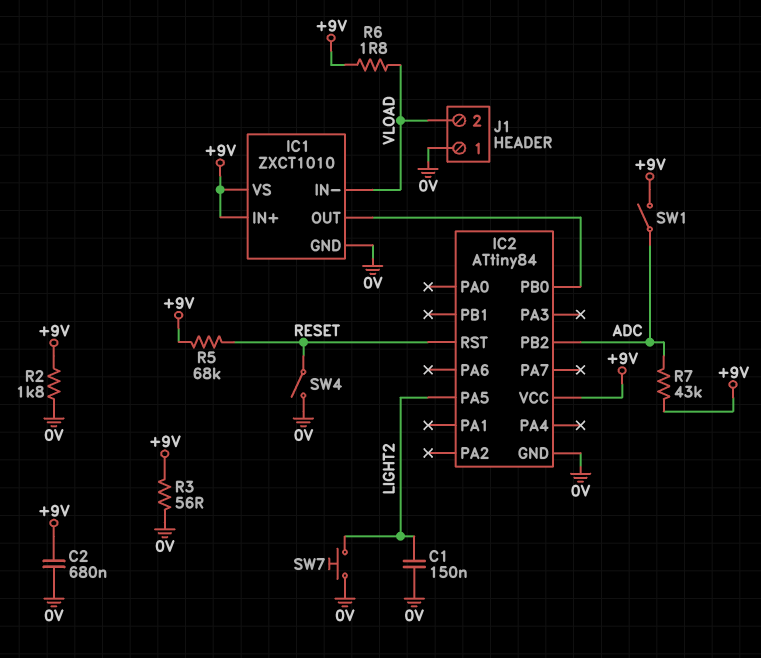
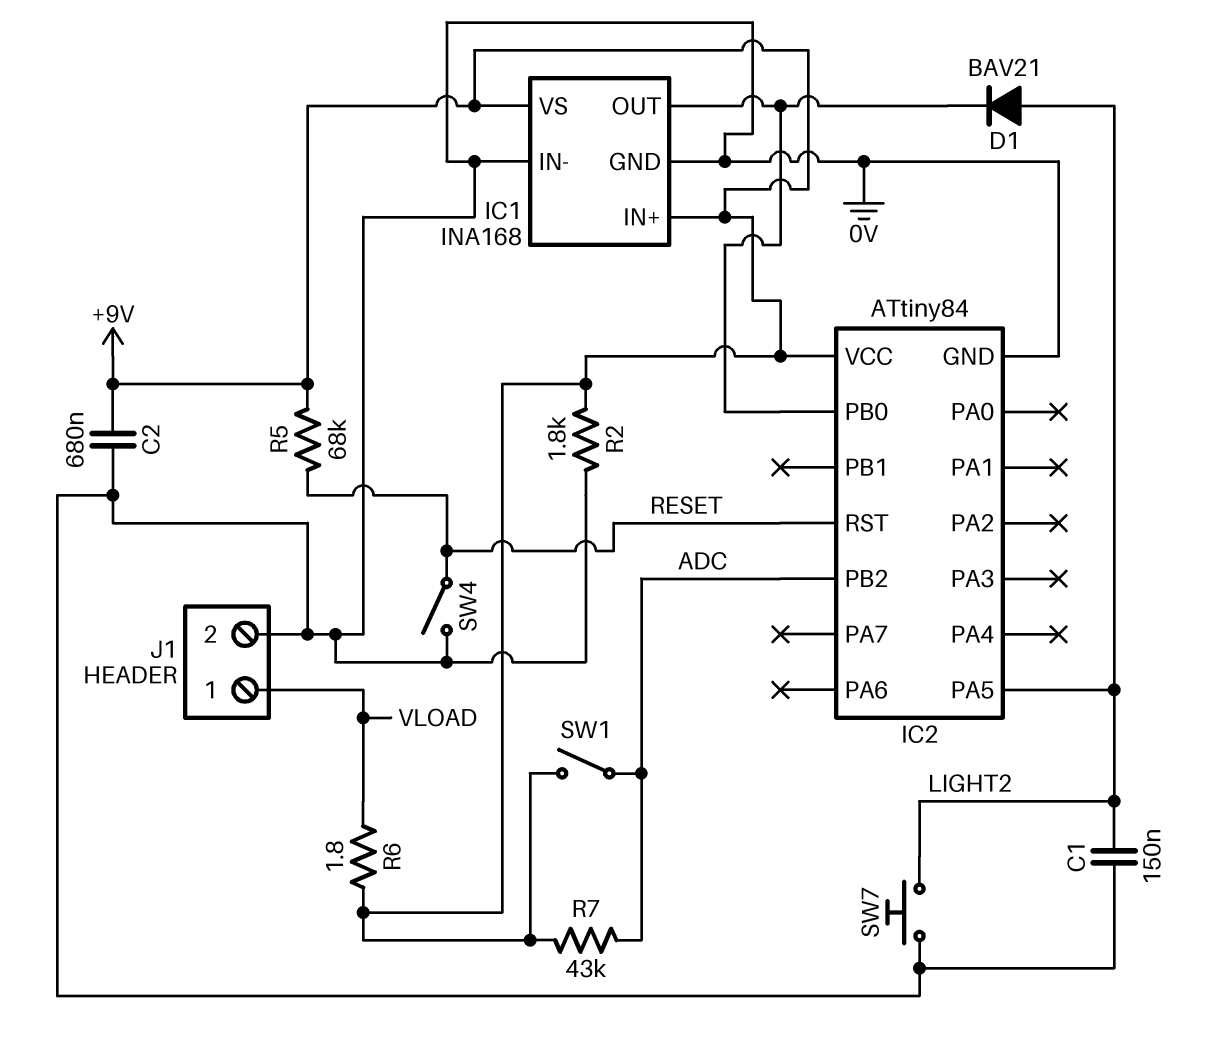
D1: none -> diode BAV21 (A LIGHT2, K IC1/OUT)
IC1: ZXCT1010 -> INA168
IC1 pin IN-: VLOAD -> 0V
J1 pin 1: 0V -> VLOAD
J1 pin 2: VLOAD -> 0V
R3: 56 (+9V, 0V) -> none

